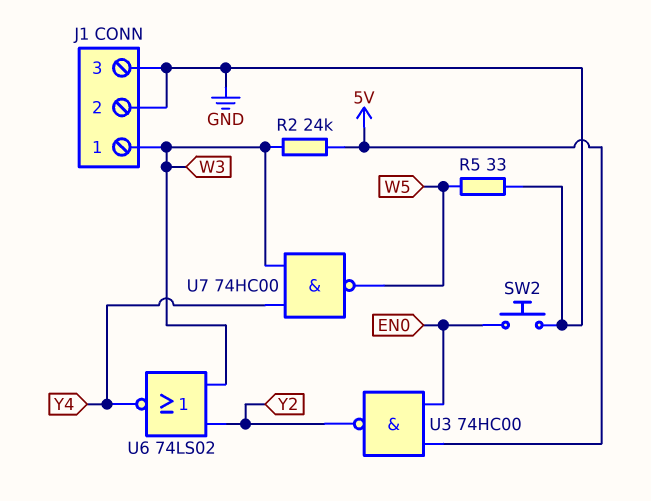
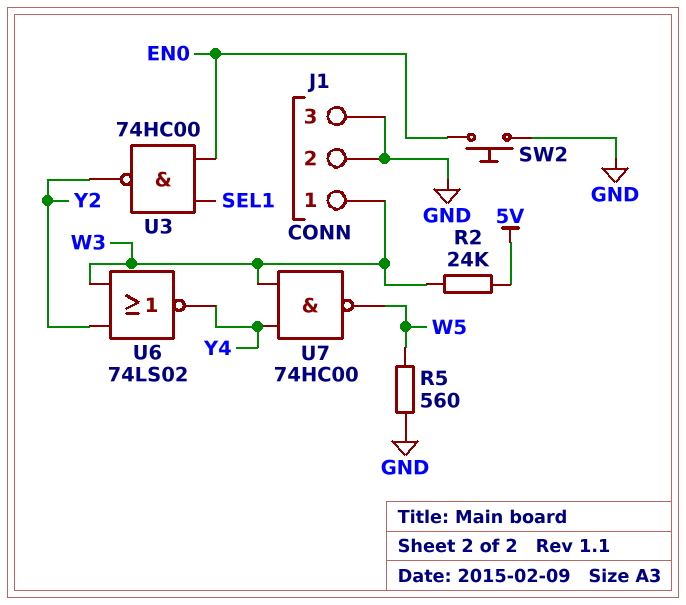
R5: 33 (GND, W5) -> 560 (GND, W5)
U3: NAND 74HC00 (in 5V, in EN0, out Y2) -> NAND 74HC00 (in EN0, in SEL1, out Y2)

